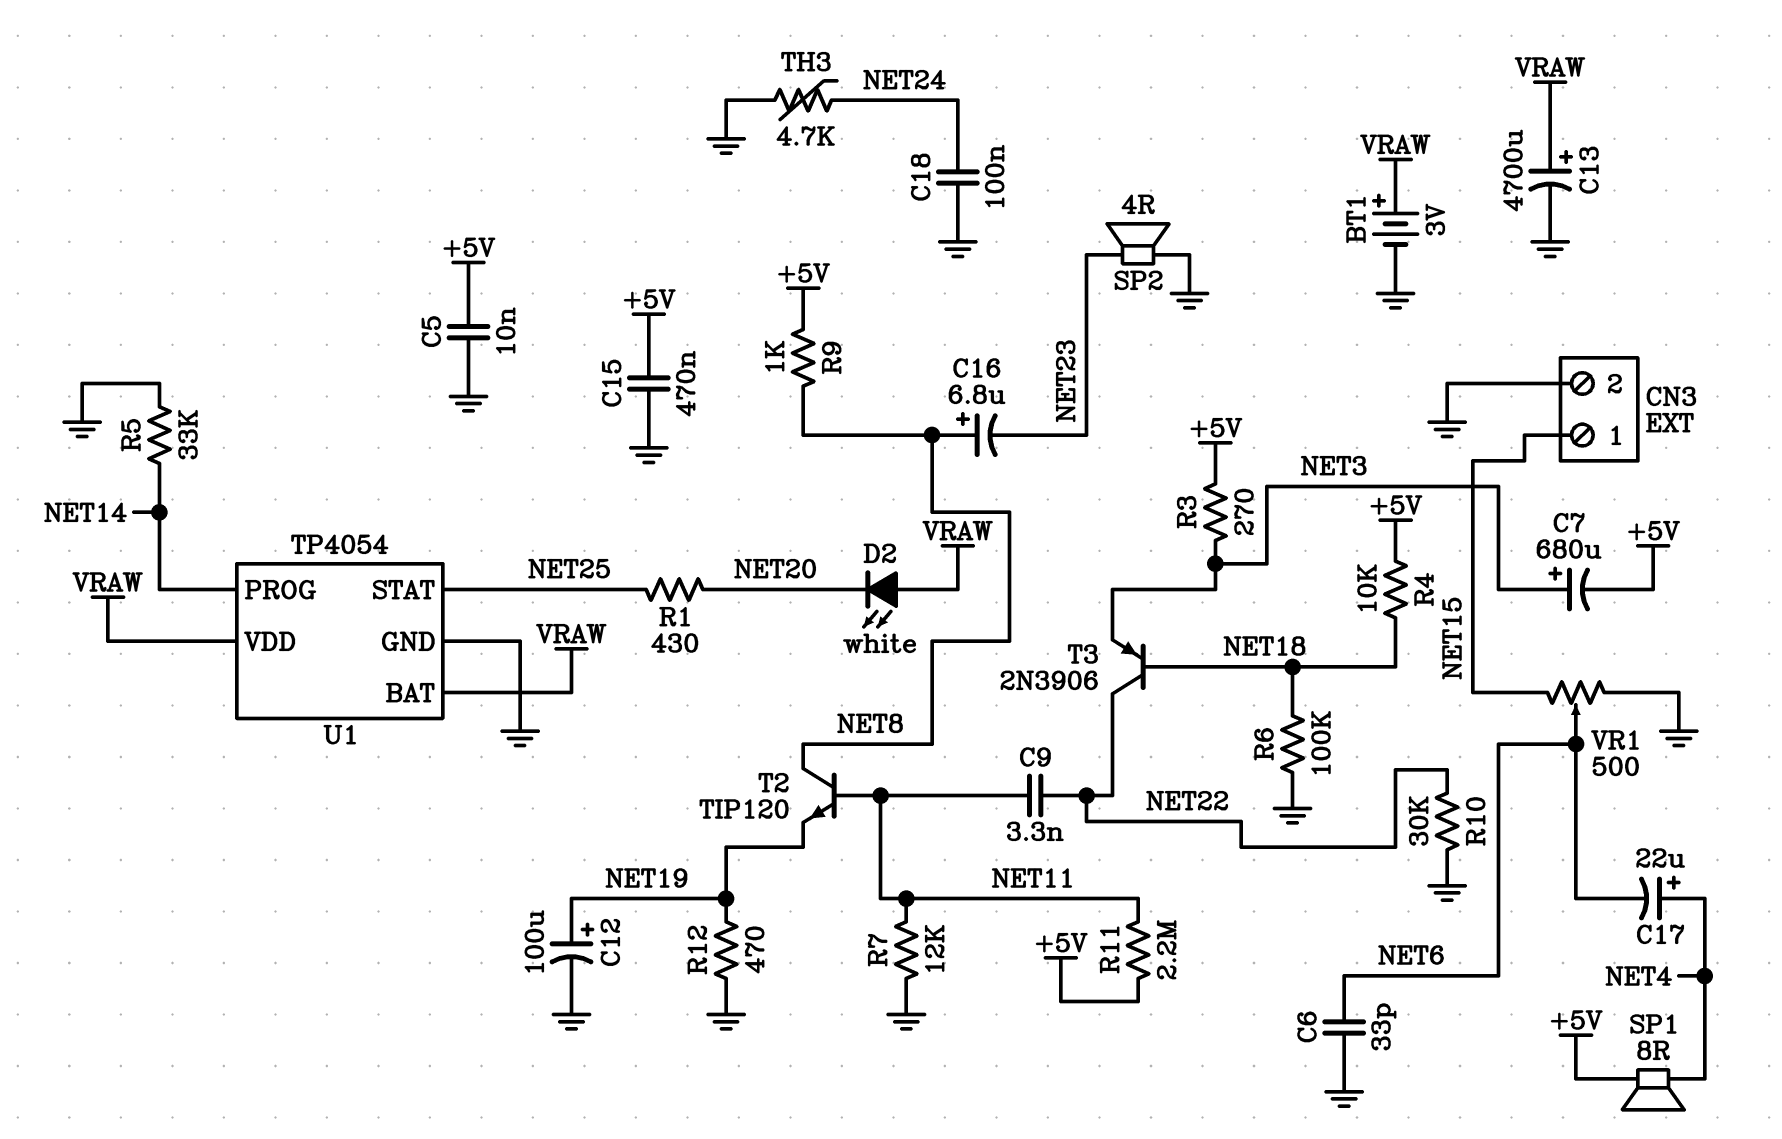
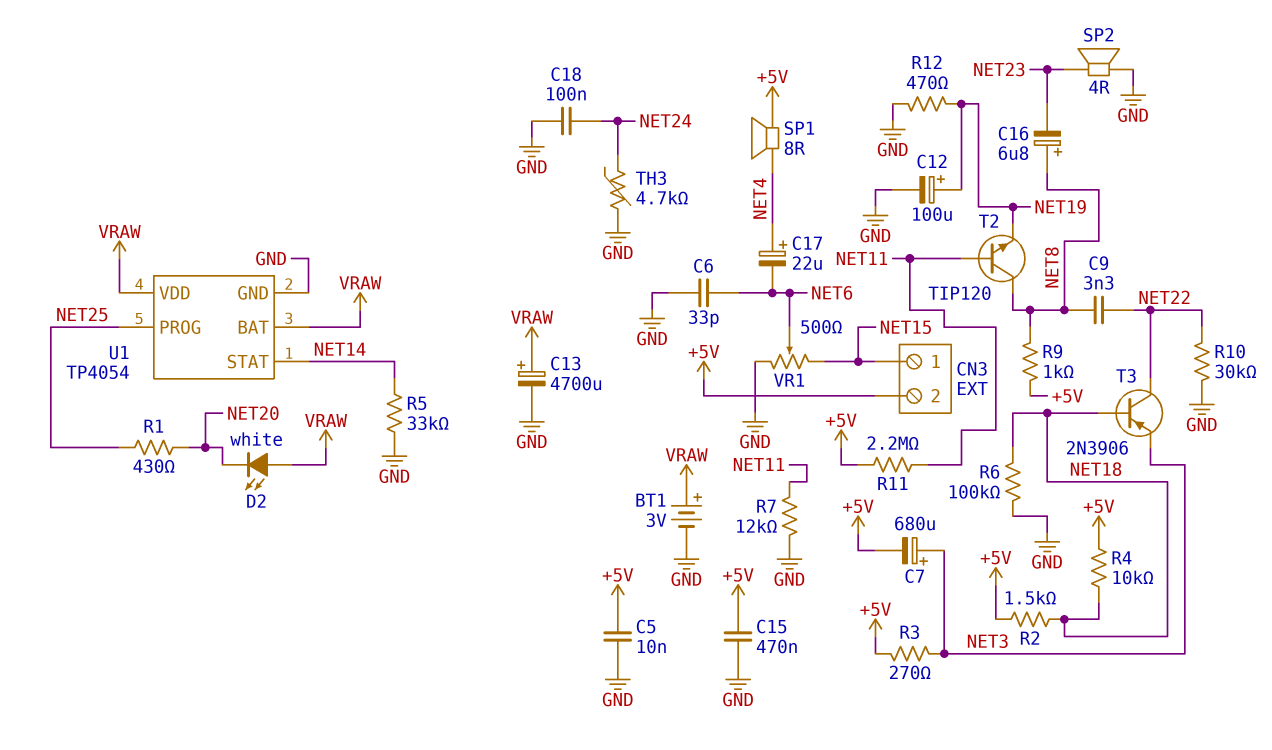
C9: 3.3nF (NET11, NET22) -> 3.3nF (NET8, NET22)
CN3 pin 2: GND -> +5V
R2: none -> 1.5k (+5V, NET18)
U1 pin PROG: NET14 -> NET25
U1 pin STAT: NET25 -> NET14

